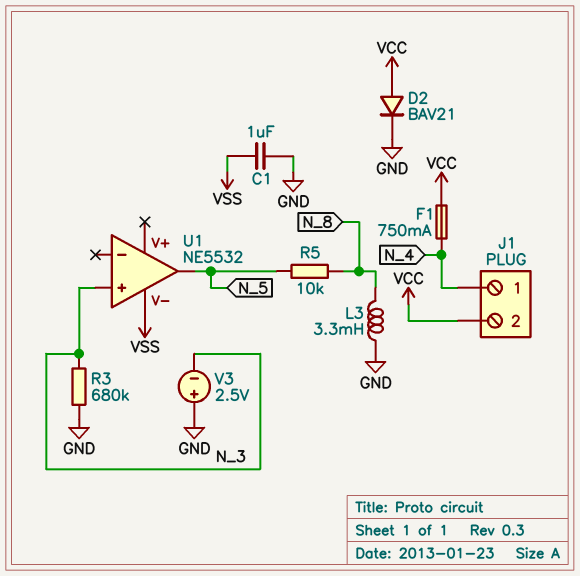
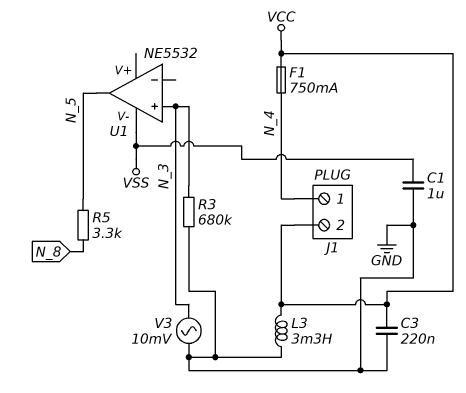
C3: none -> 220nF (GND, VCC)
D2: diode BAV21 (A VCC, K GND) -> none
L3: 3.3mH (GND, N_8) -> 3.3mH (GND, VCC)
R5: 10k (N_5, N_8) -> 3.3k (N_5, N_8)
V3: 2.5V (plus GND, minus N_3) -> AC 10mV (GND, N_3)

